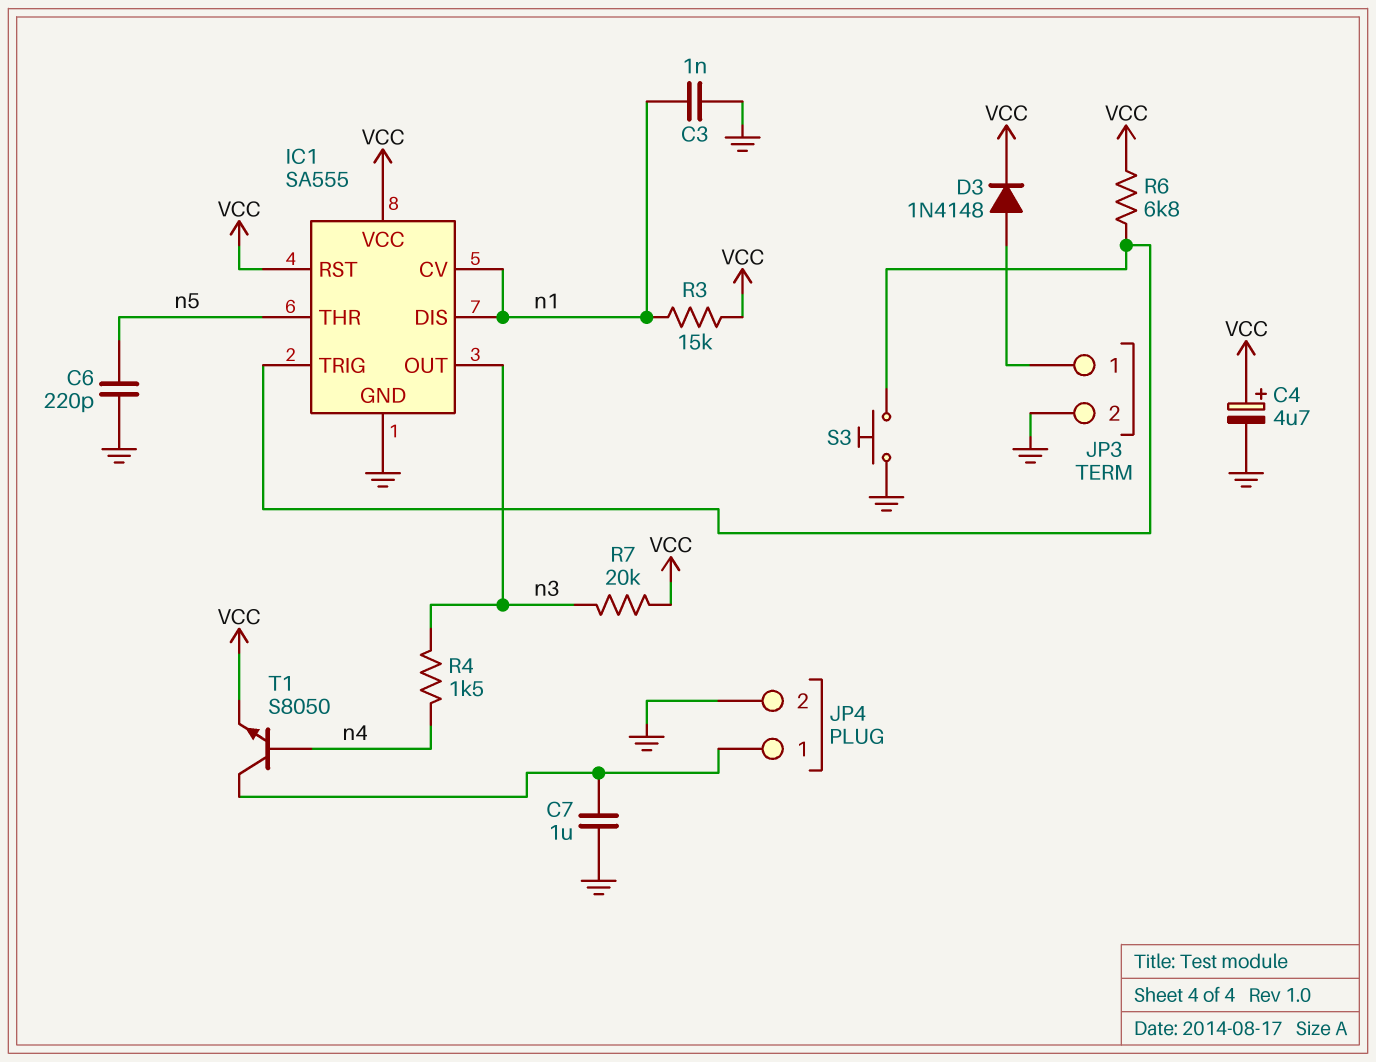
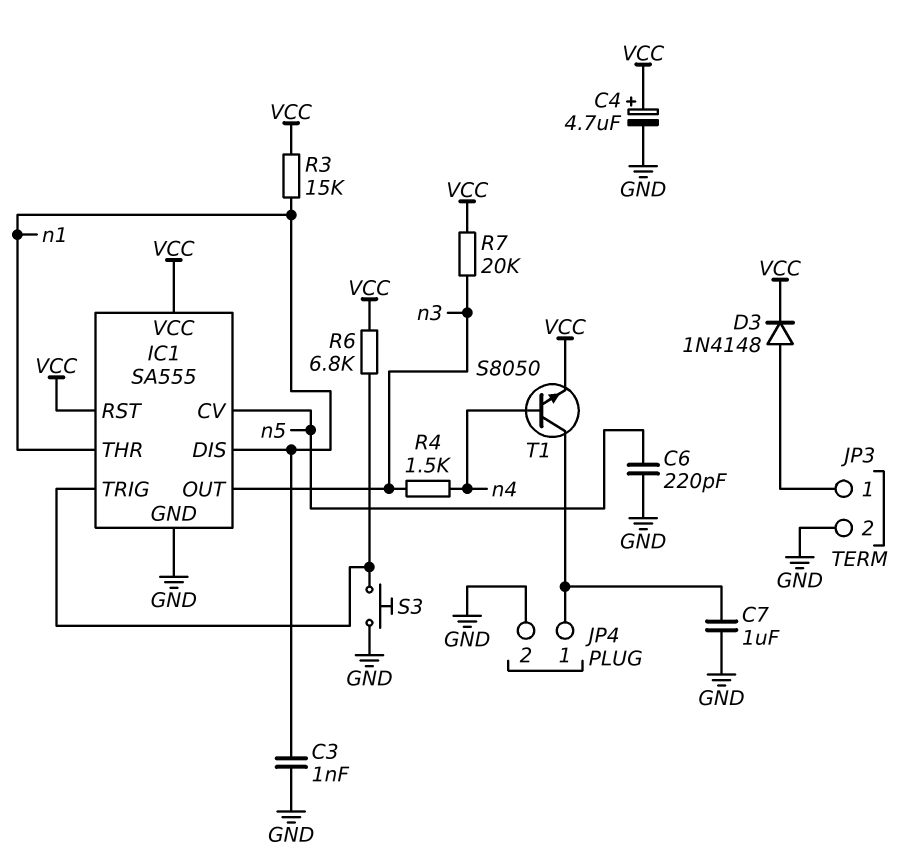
IC1 pin CV: n1 -> n5
IC1 pin THR: n5 -> n1

